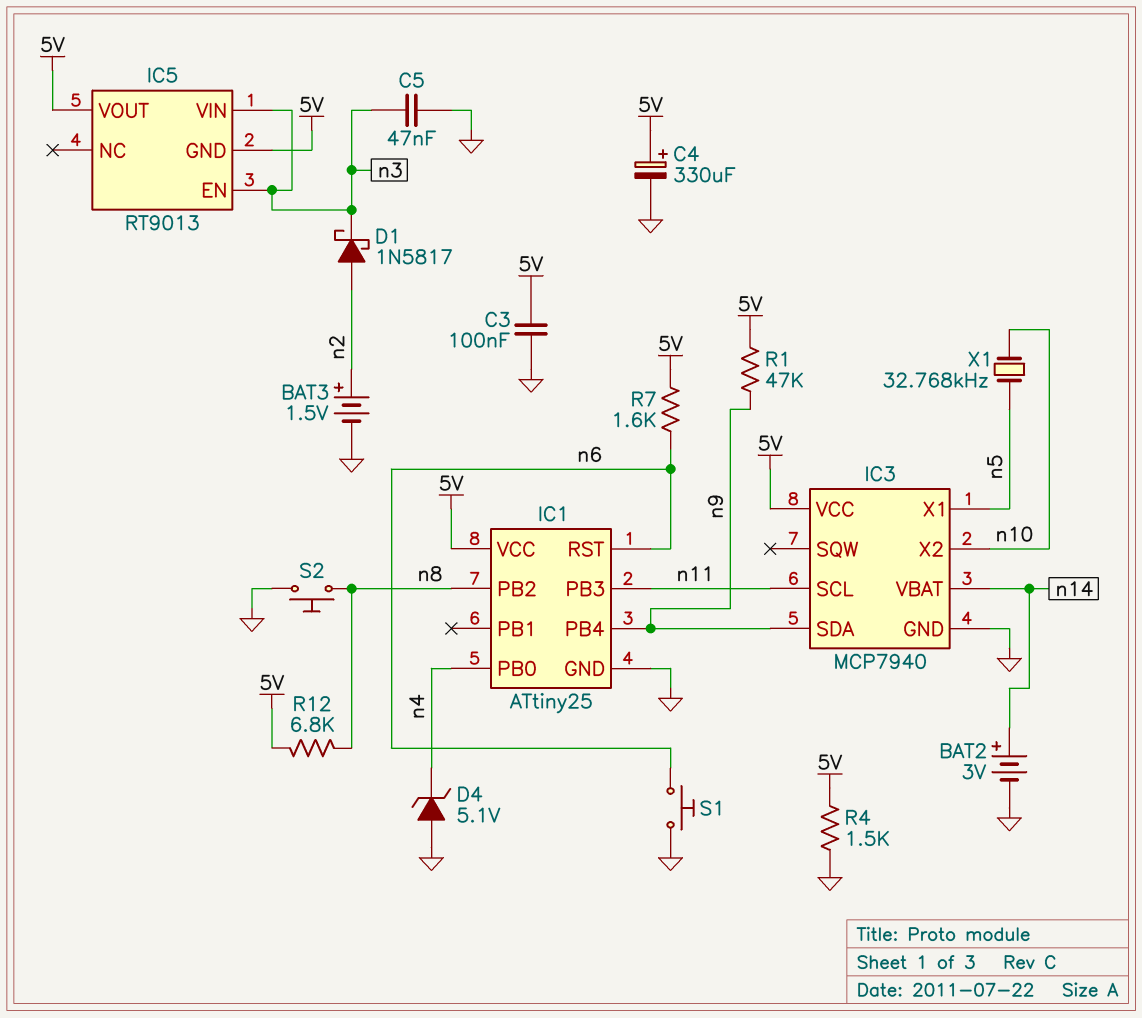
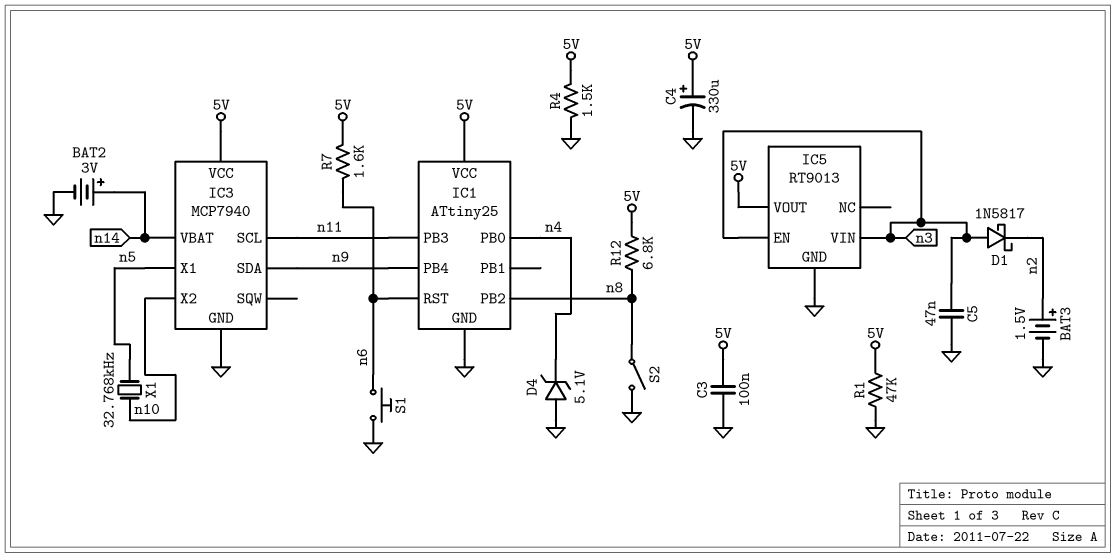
D1: schottky 1N5817 (A n2, K n3) -> schottky 1N5817 (A n3, K n2)
IC5 pin GND: 5V -> GND
R1: 47k (5V, n9) -> 47k (5V, GND)
S2: button (GND, n8) -> switch (GND, n8)

